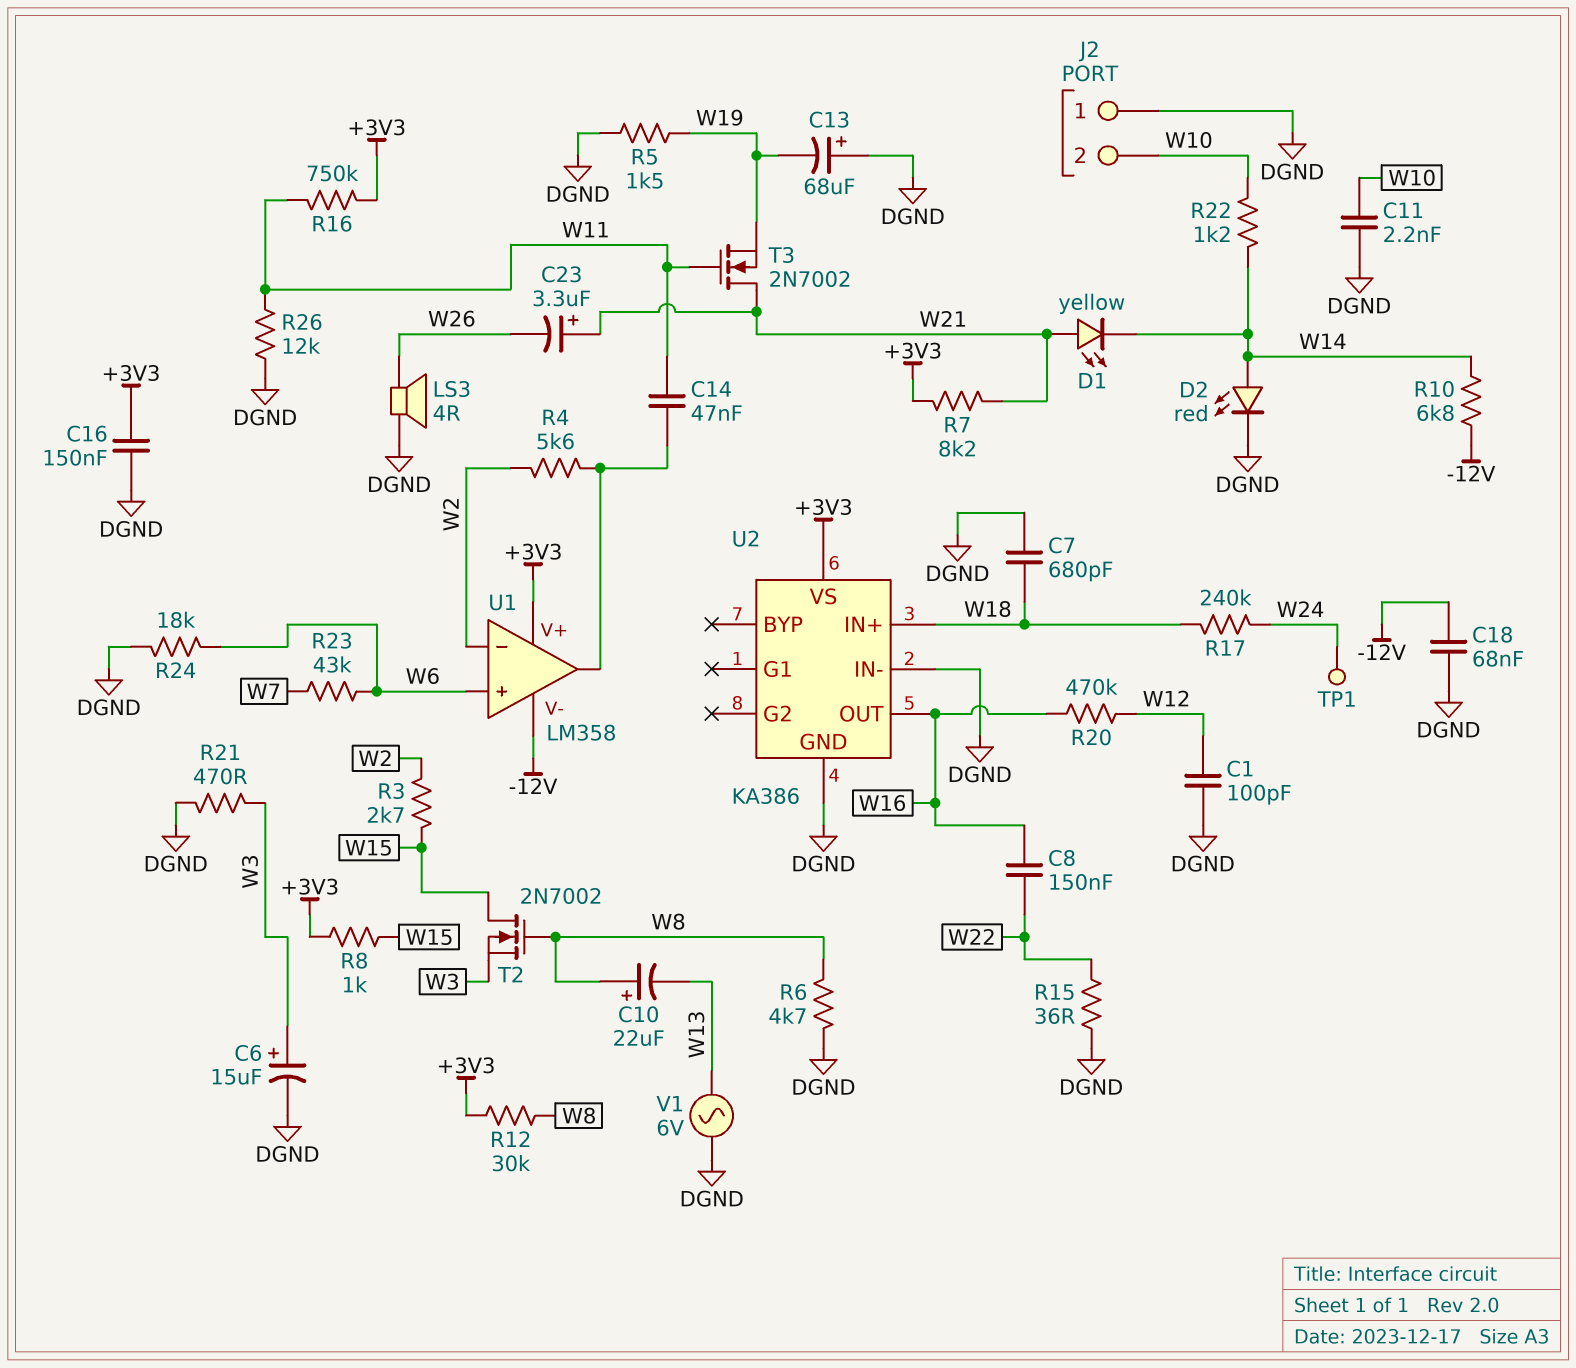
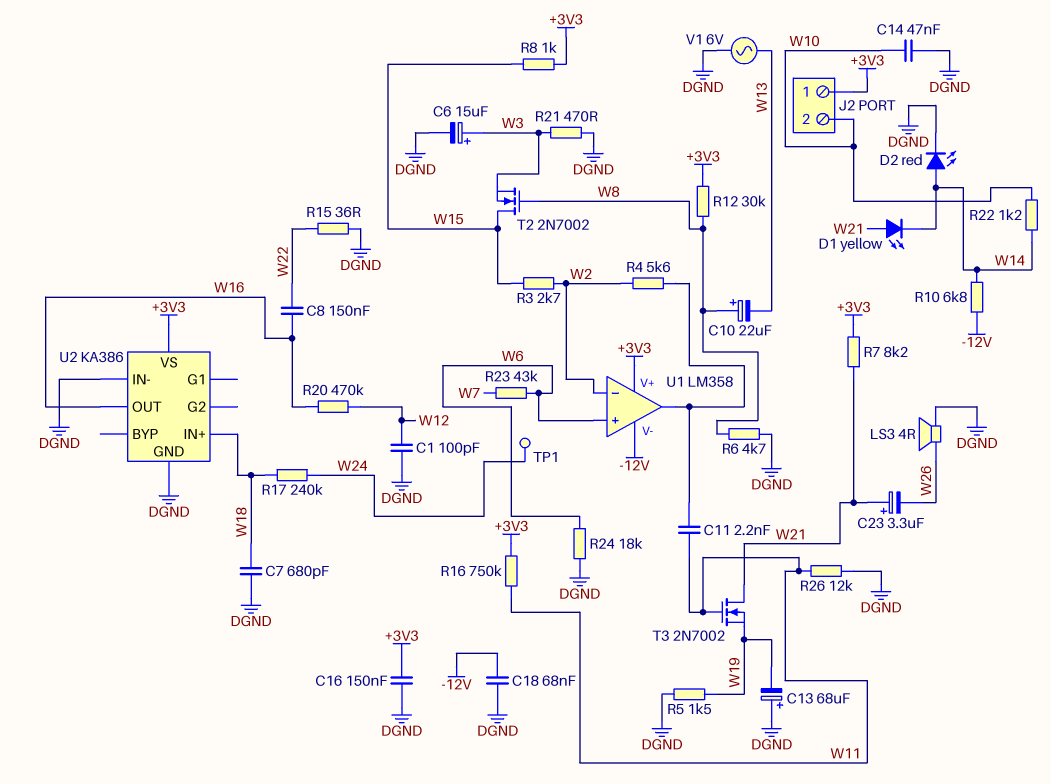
C11: 2.2nF (DGND, W10) -> 2.2nF (U1/out, W11)
C14: 47nF (U1/out, W11) -> 47nF (DGND, W10)
J2 pin 1: DGND -> +3V3

